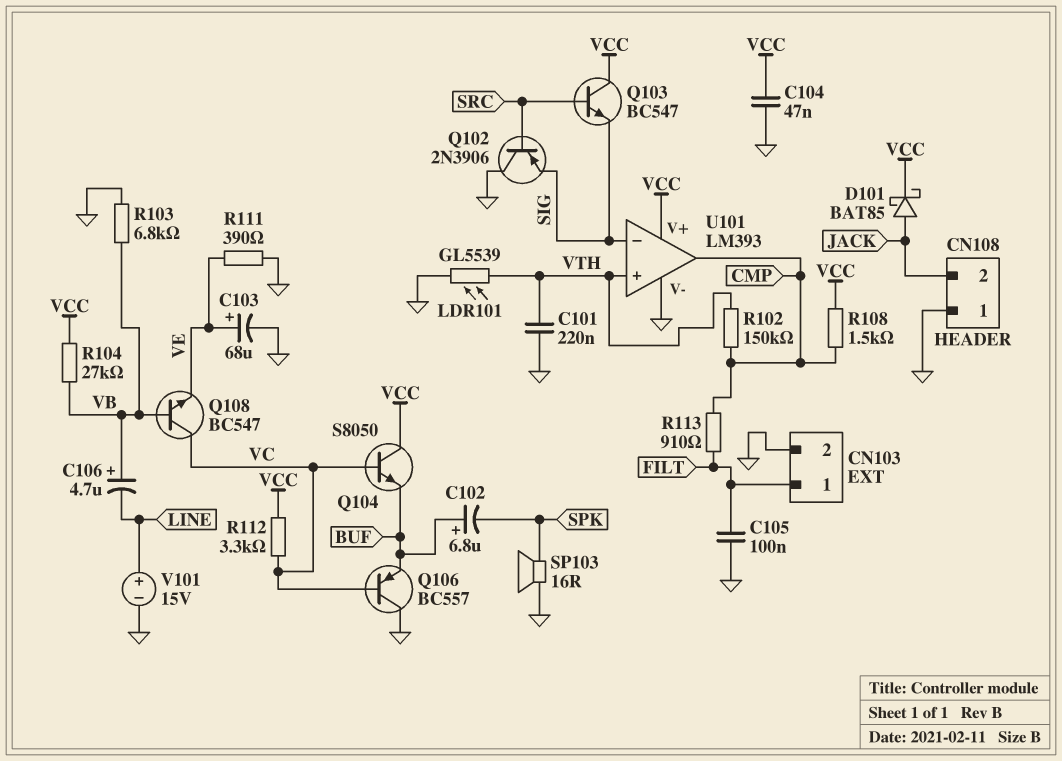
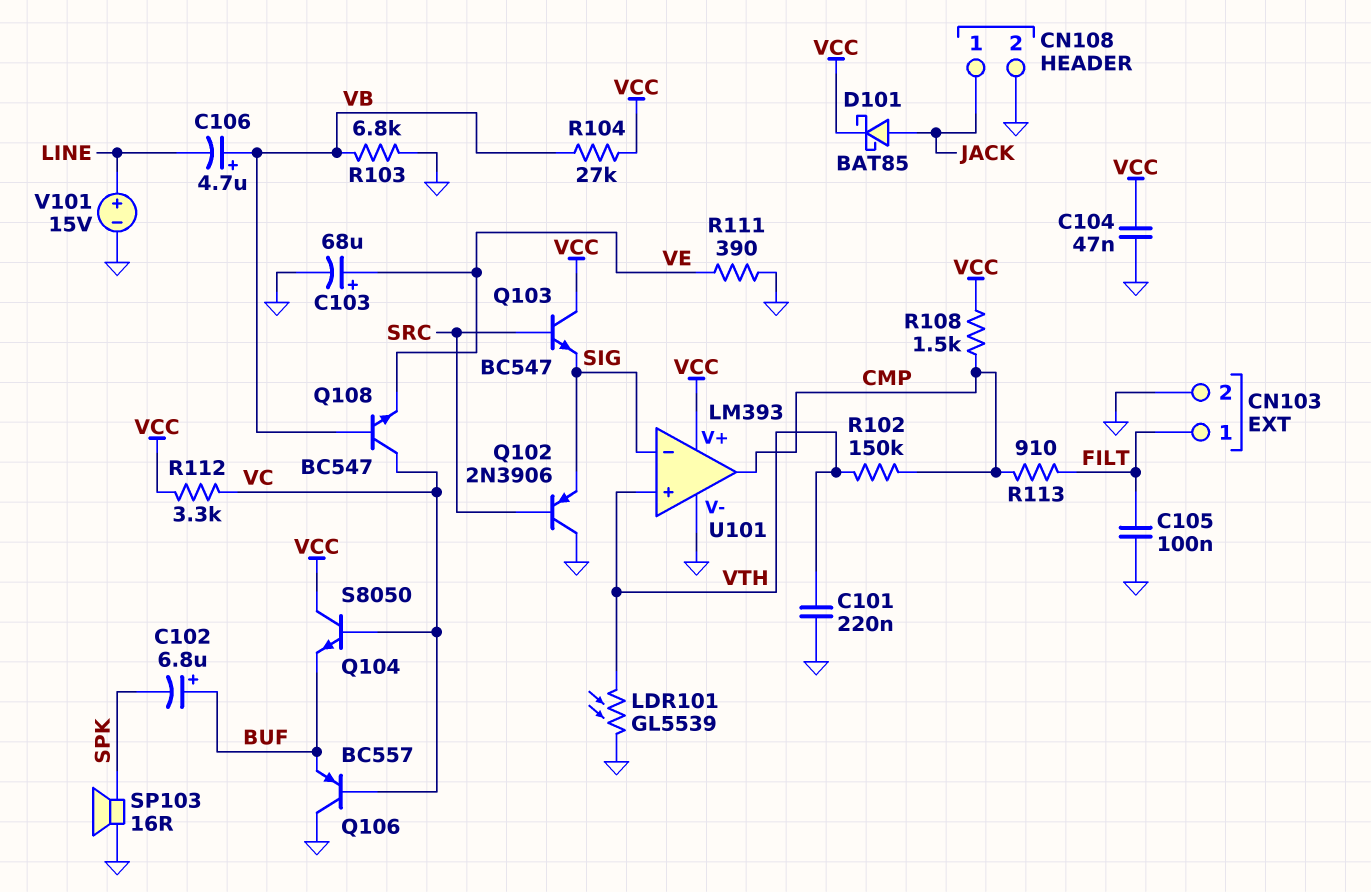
CN108 pin 1: GND -> JACK
CN108 pin 2: JACK -> GND

